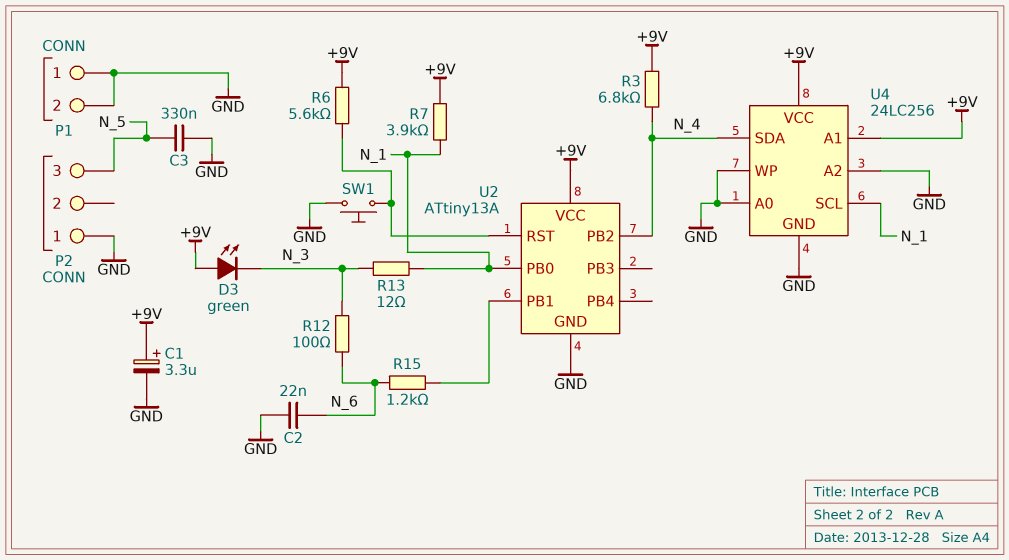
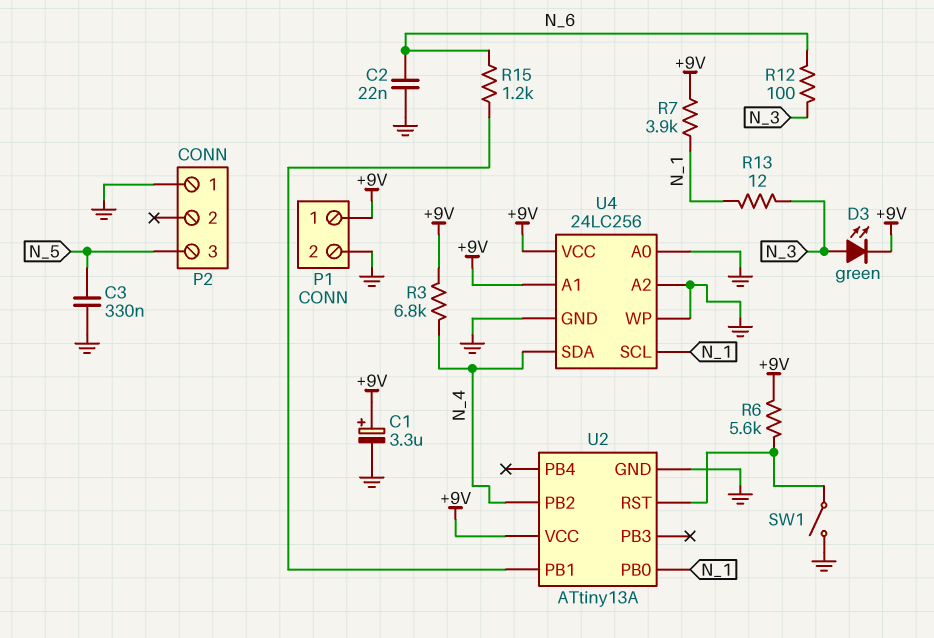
D3: LED green (A +9V, K N_3) -> LED green (A N_3, K +9V)
P1 pin 1: GND -> +9V
SW1: button (GND, U2/RST) -> switch (GND, U2/RST)

